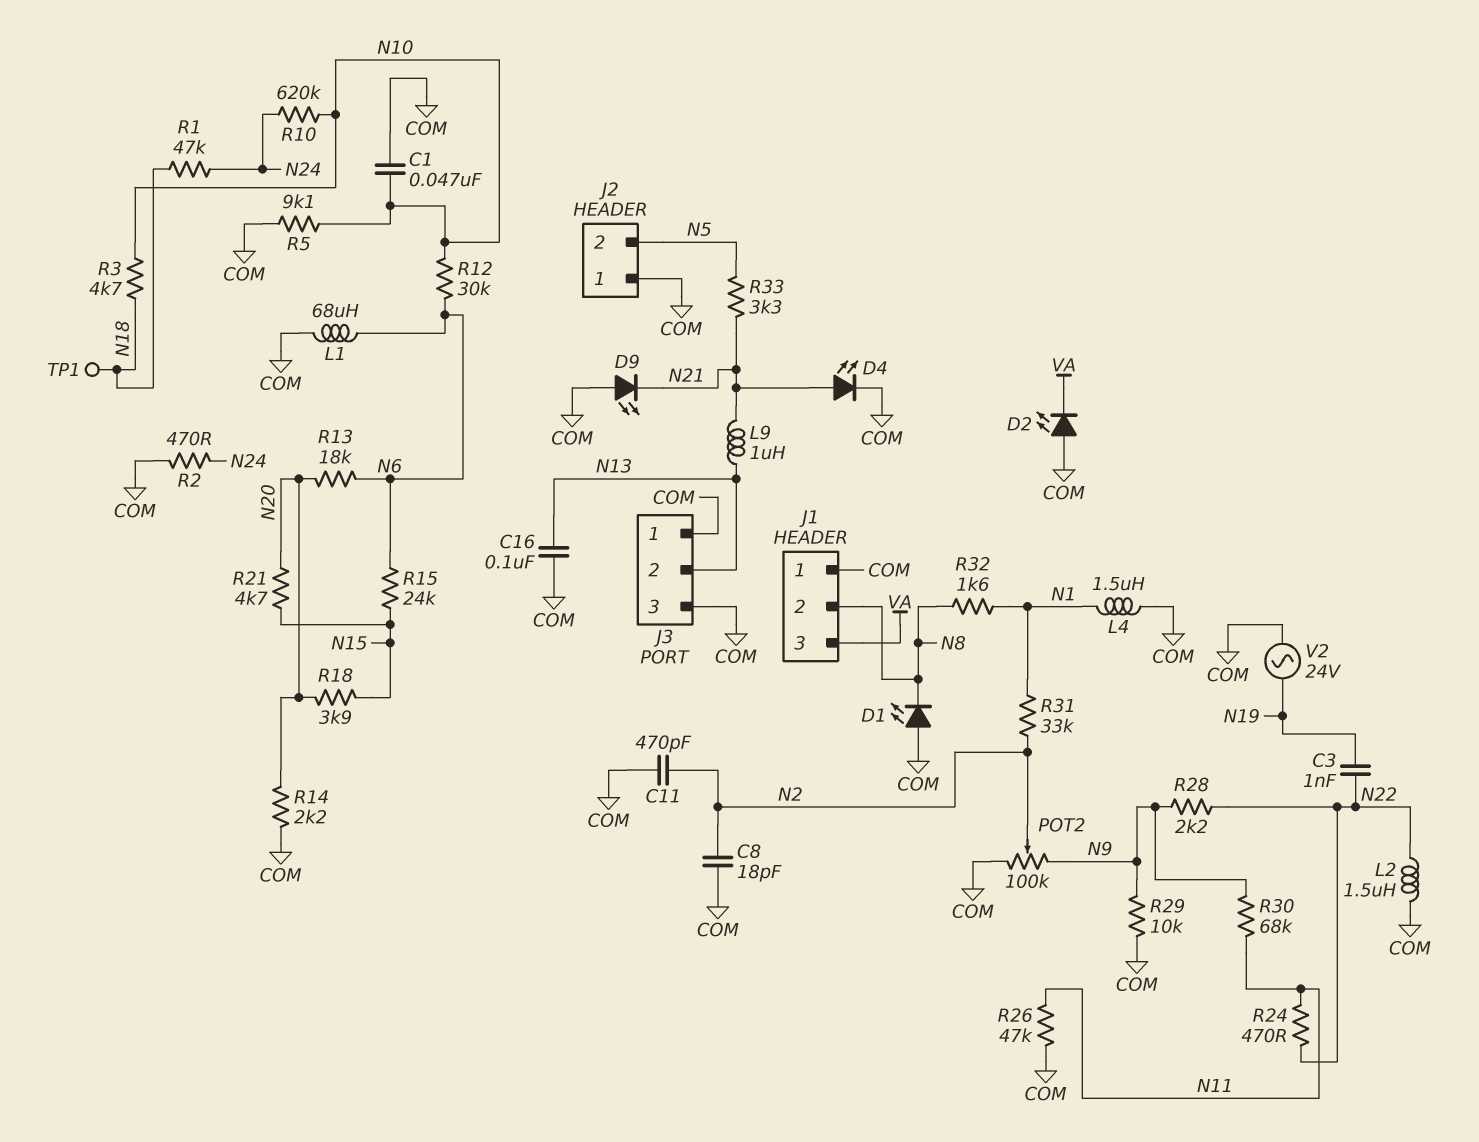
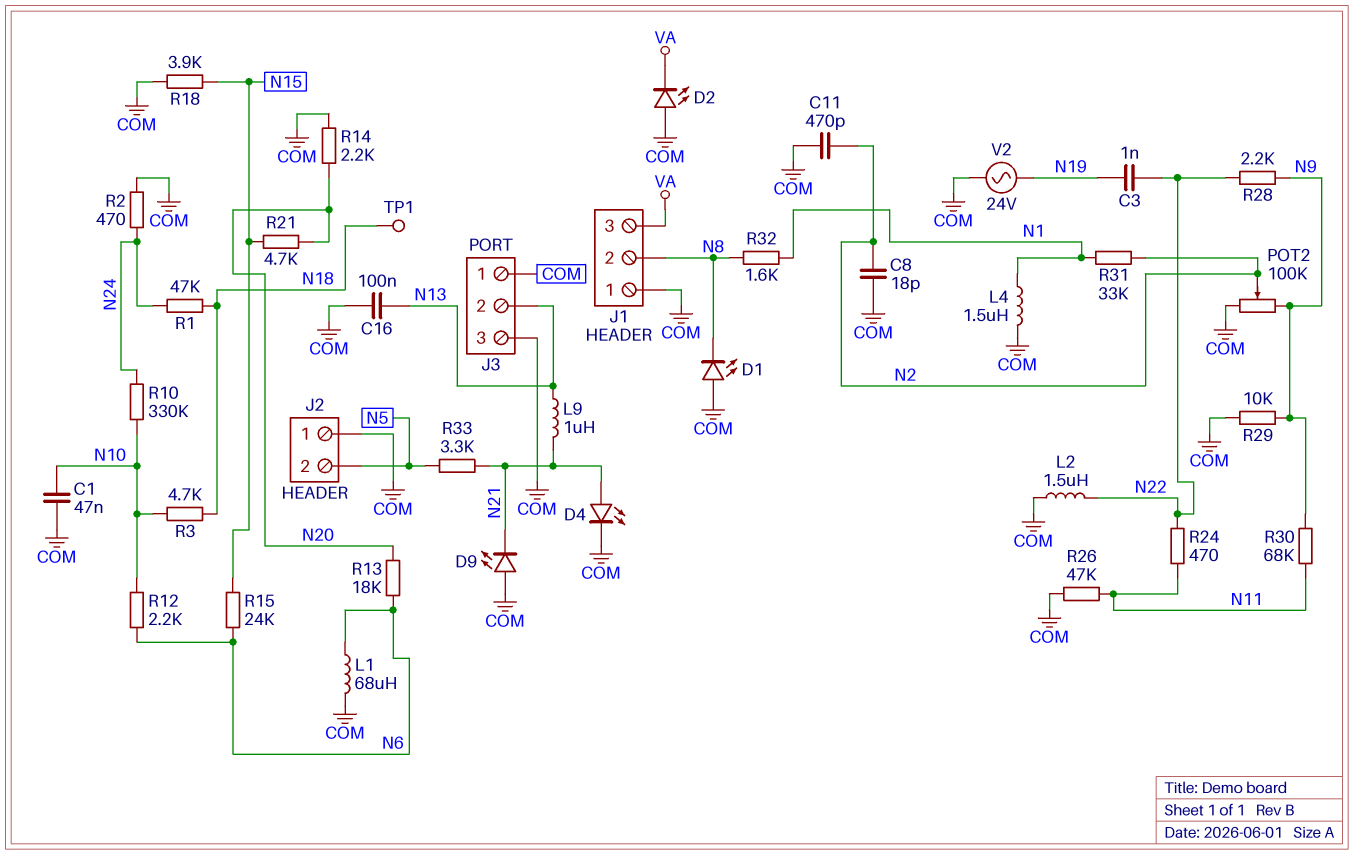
R5: 9.1k (COM, N10) -> none
R10: 620k (N10, N24) -> 330k (N10, N24)
R12: 30k (N6, N10) -> 2.2k (N6, N10)
R18: 3.9k (N15, N20) -> 3.9k (COM, N15)

